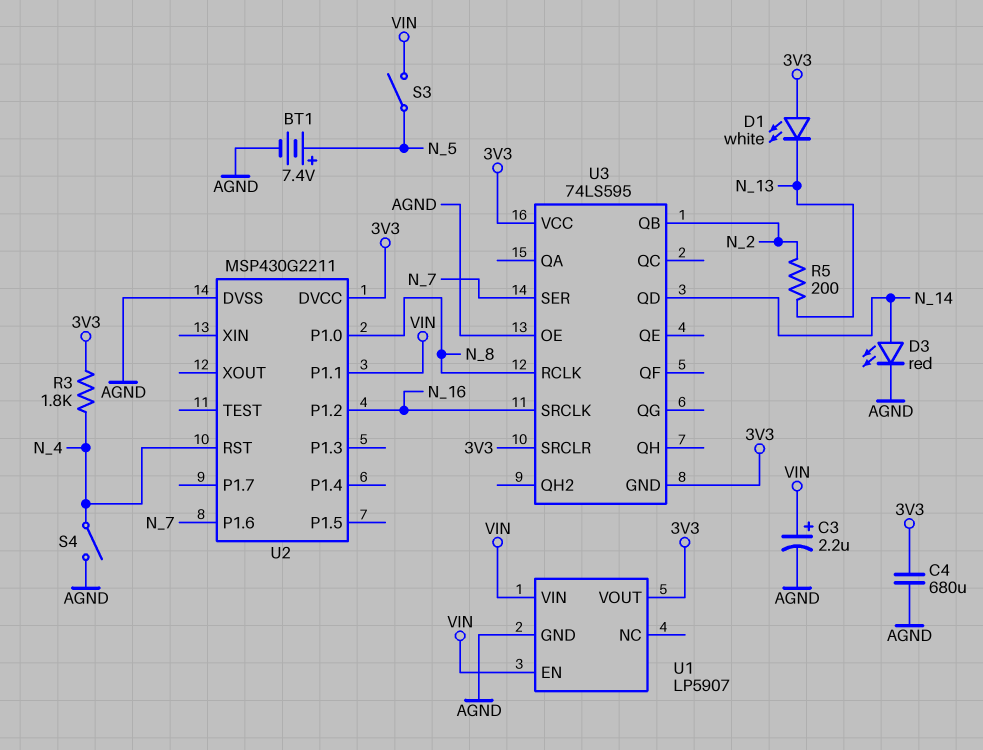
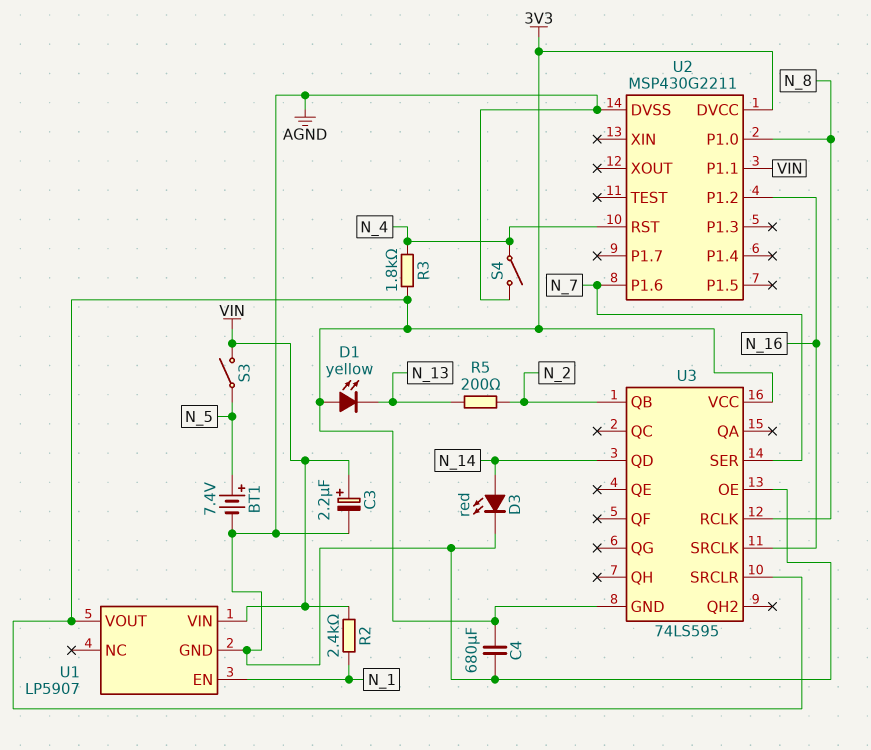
D1: LED white (A 3V3, K N_13) -> LED yellow (A 3V3, K N_13)
R2: none -> 2.4k (N_1, VIN)
U1 pin EN: VIN -> N_1

